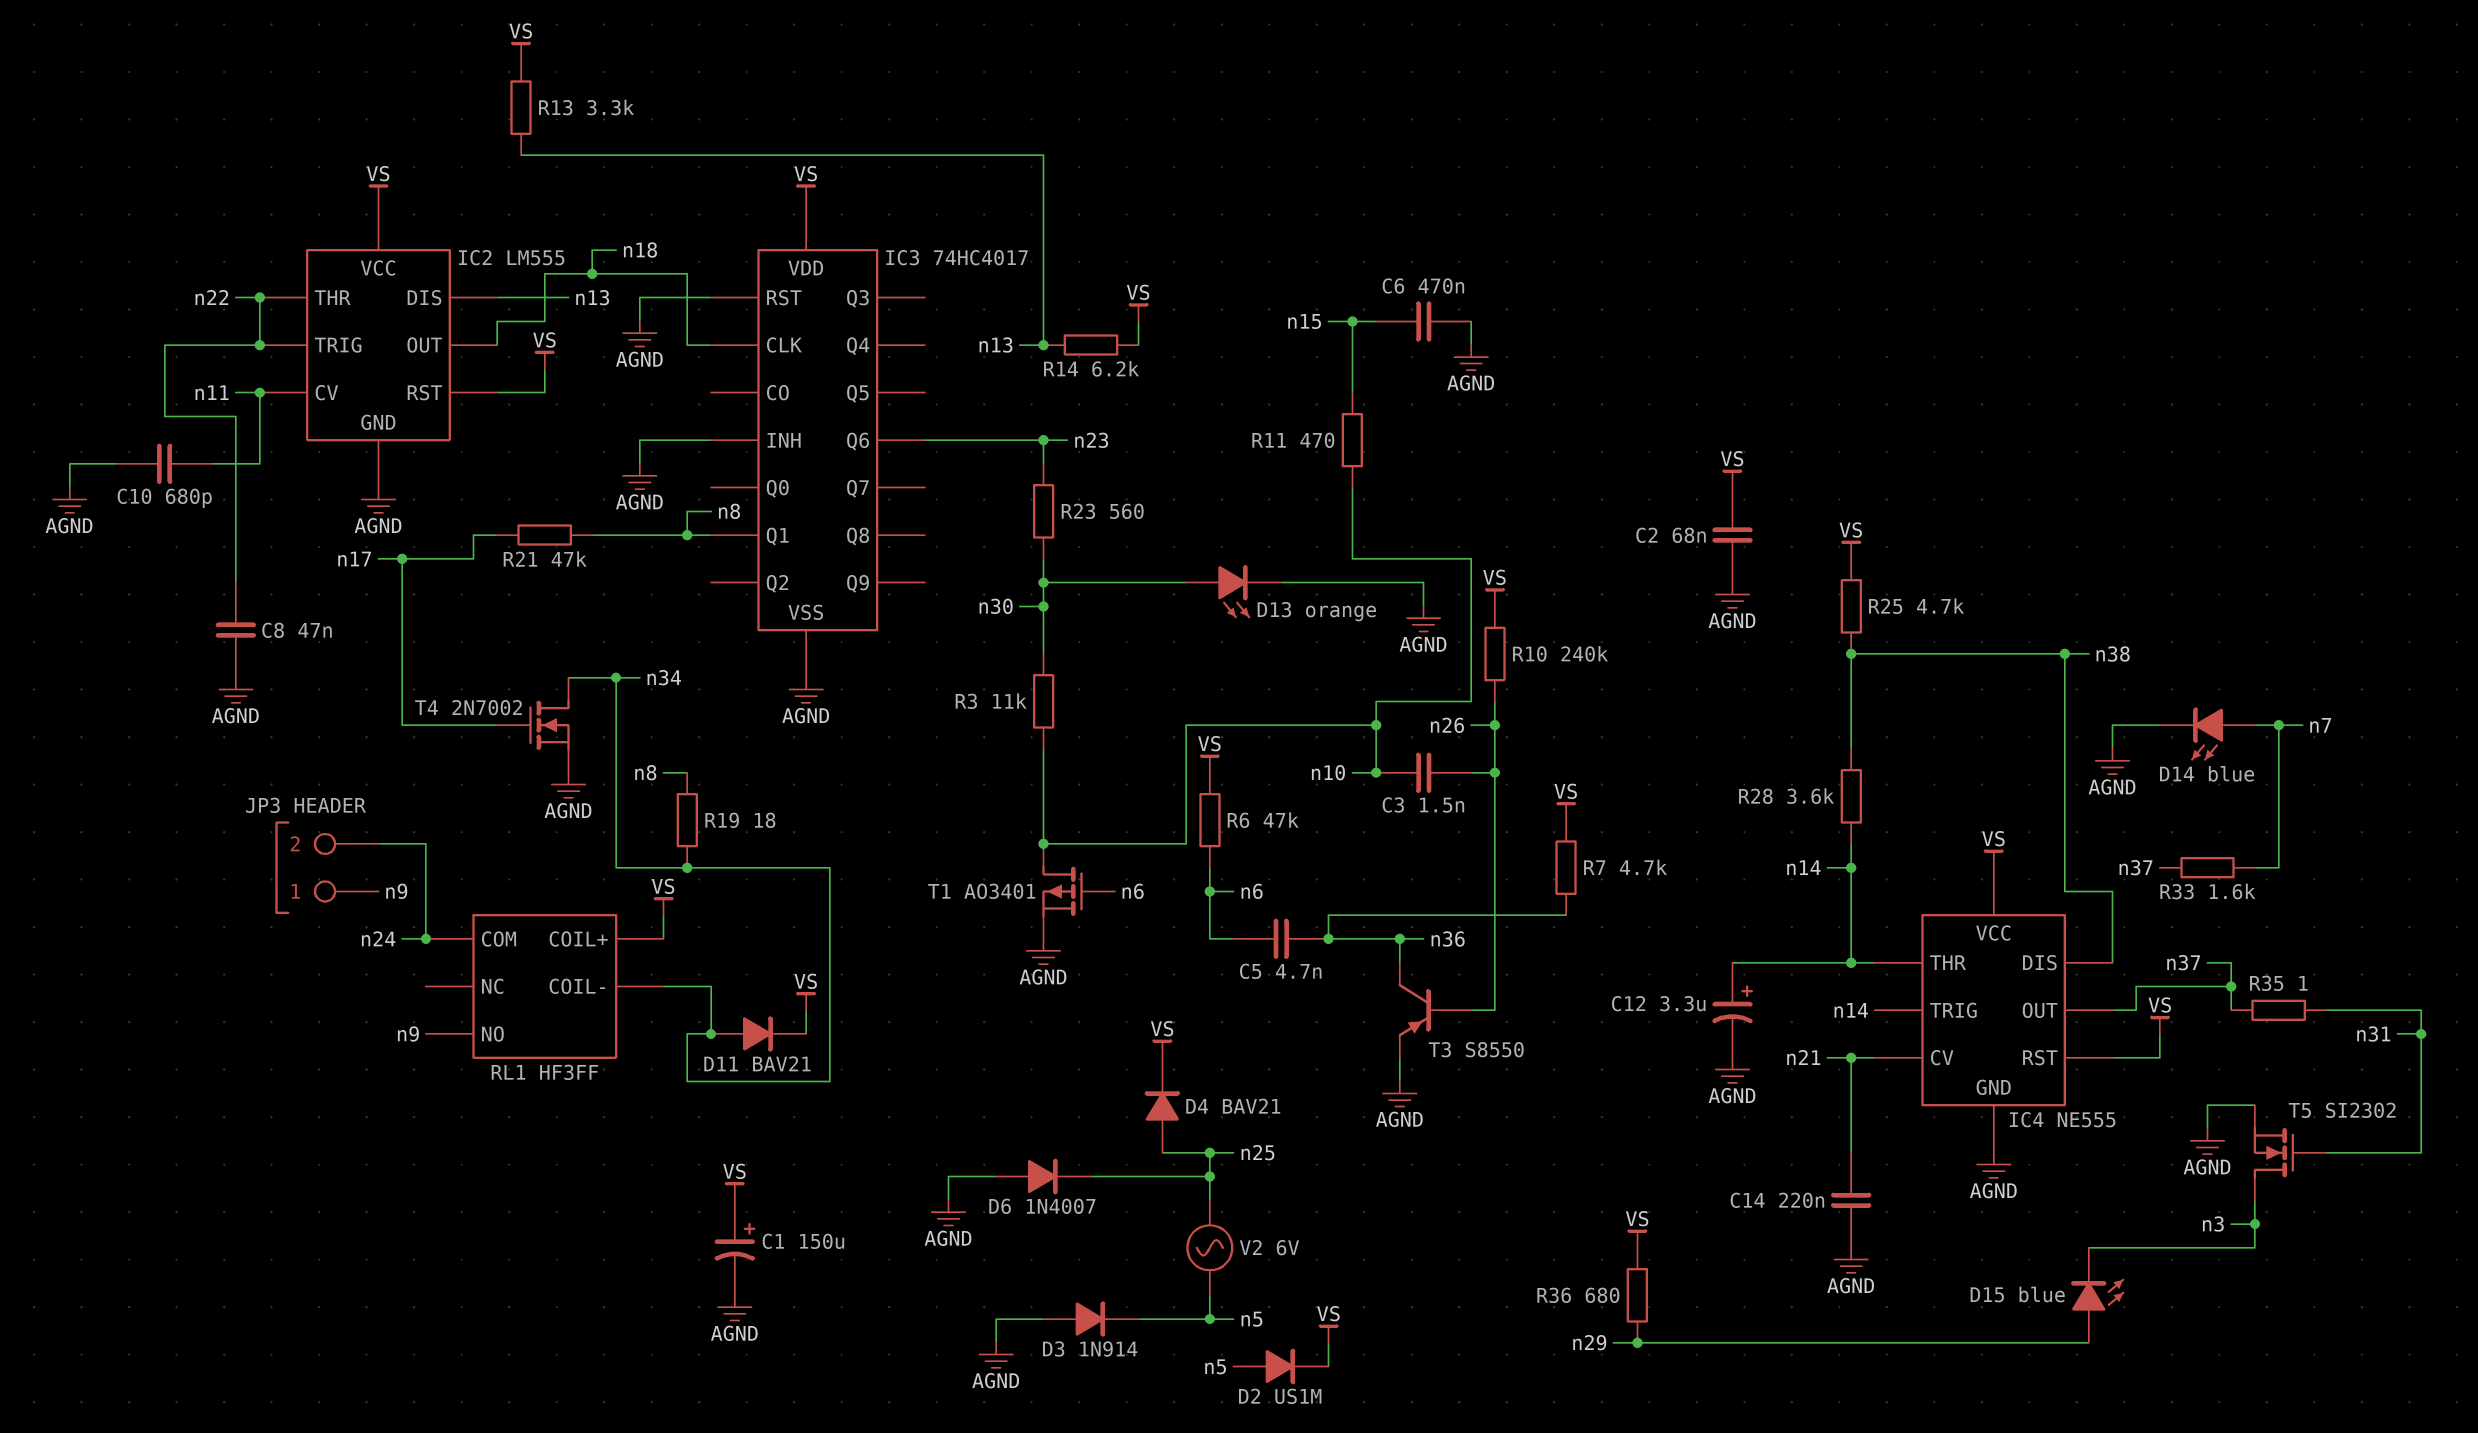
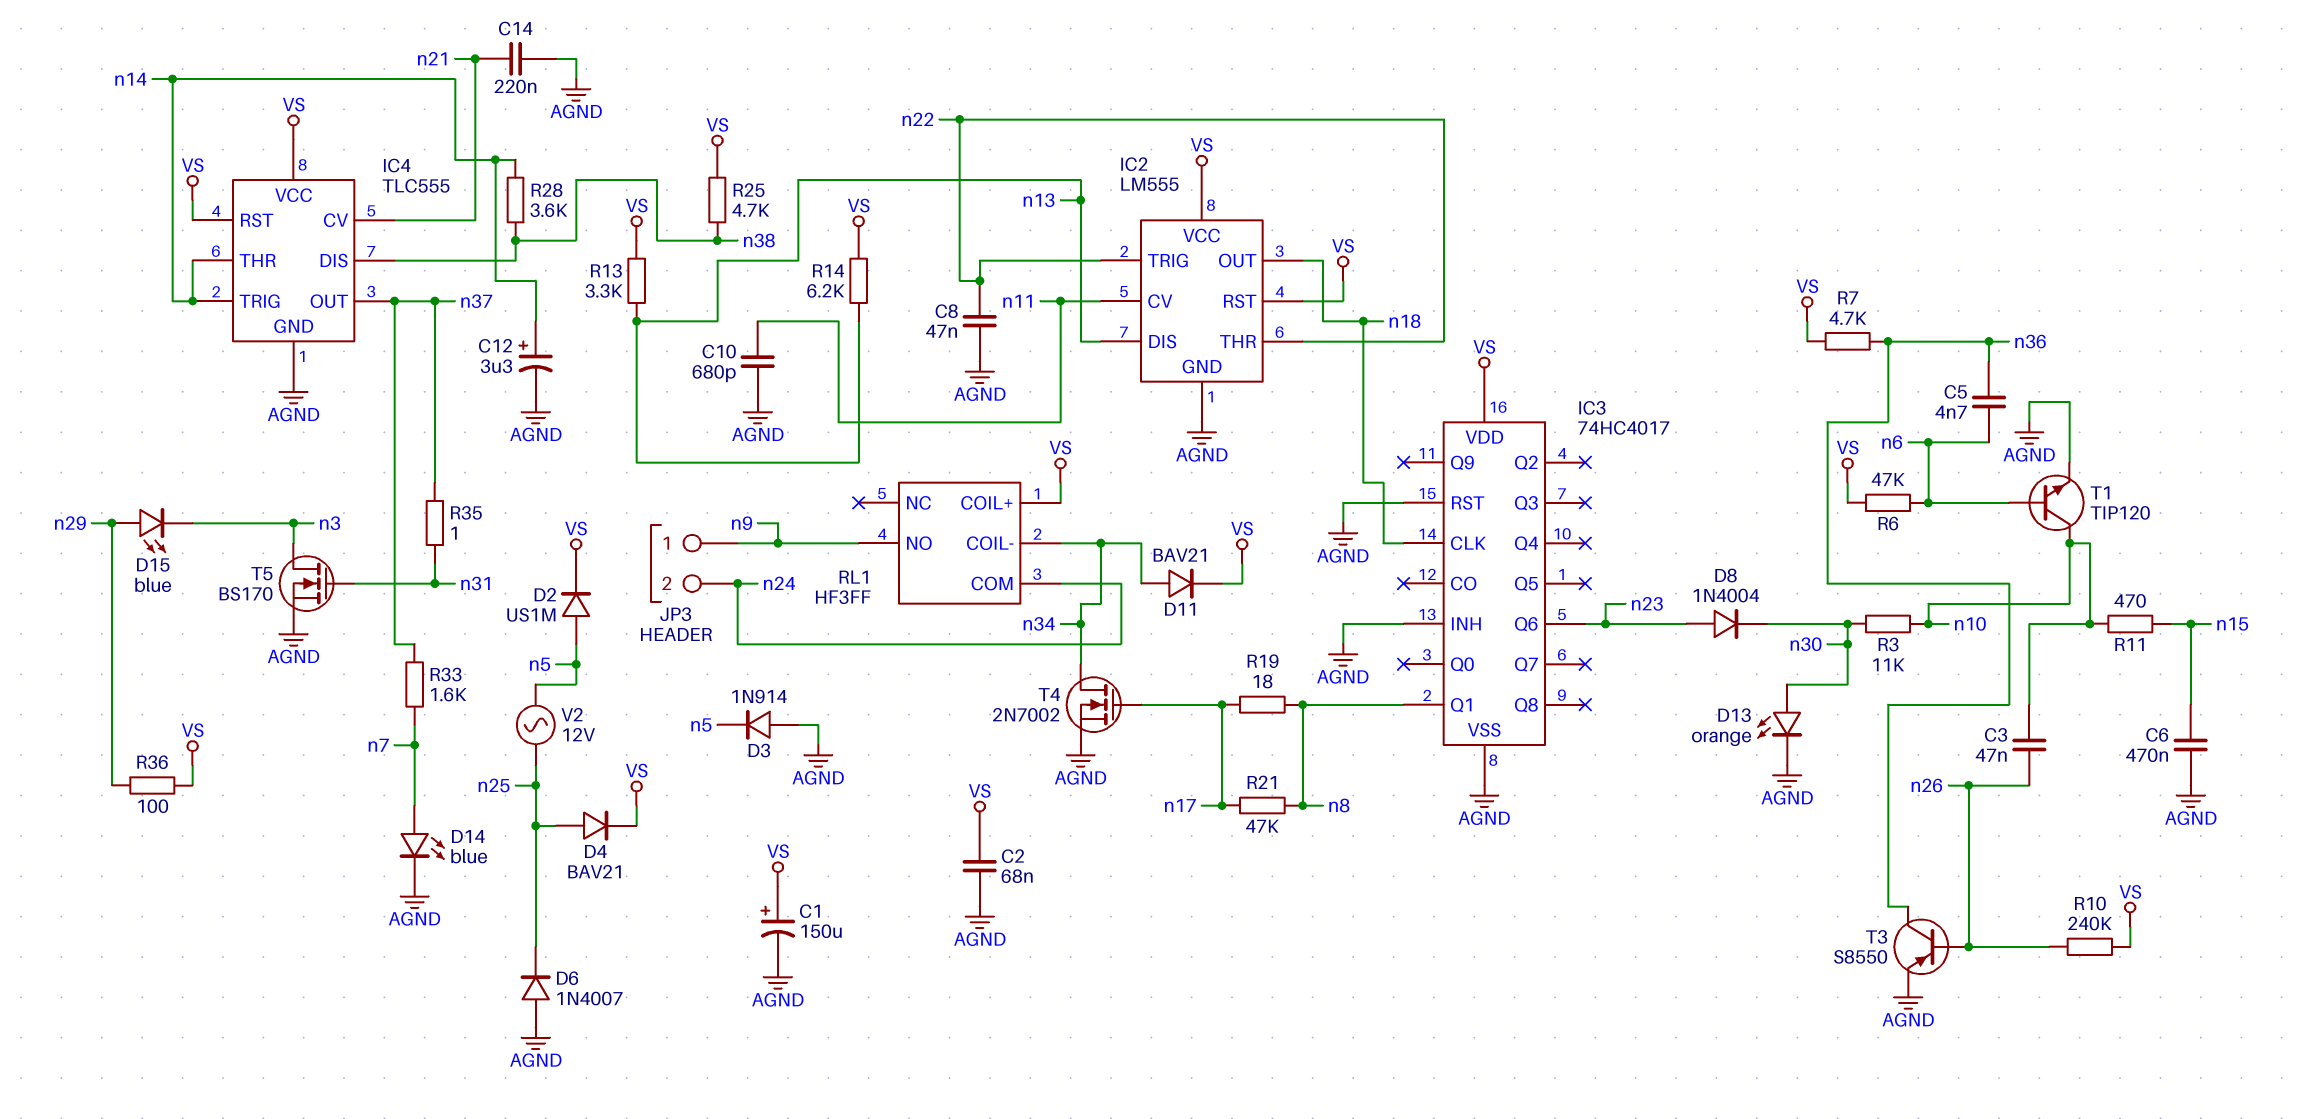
C3: 1.5nF (n10, n26) -> 47nF (n10, n26)
D8: none -> diode 1N4004 (A n23, K n30)
IC4: NE555 -> TLC555
R19: 18 (n8, n34) -> 18 (n8, n17)
R23: 560 (n23, n30) -> none
R36: 680 (VS, n29) -> 100 (VS, n29)
T1: PMOS AO3401 (G n6, D n10, S AGND) -> NPN TIP120 (B n6, C n10, E AGND)
T5: NMOS SI2302 (G n31, D n3, S AGND) -> NMOS BS170 (G n31, D n3, S AGND)
V2: AC 6V (n5, n25) -> AC 12V (n5, n25)

